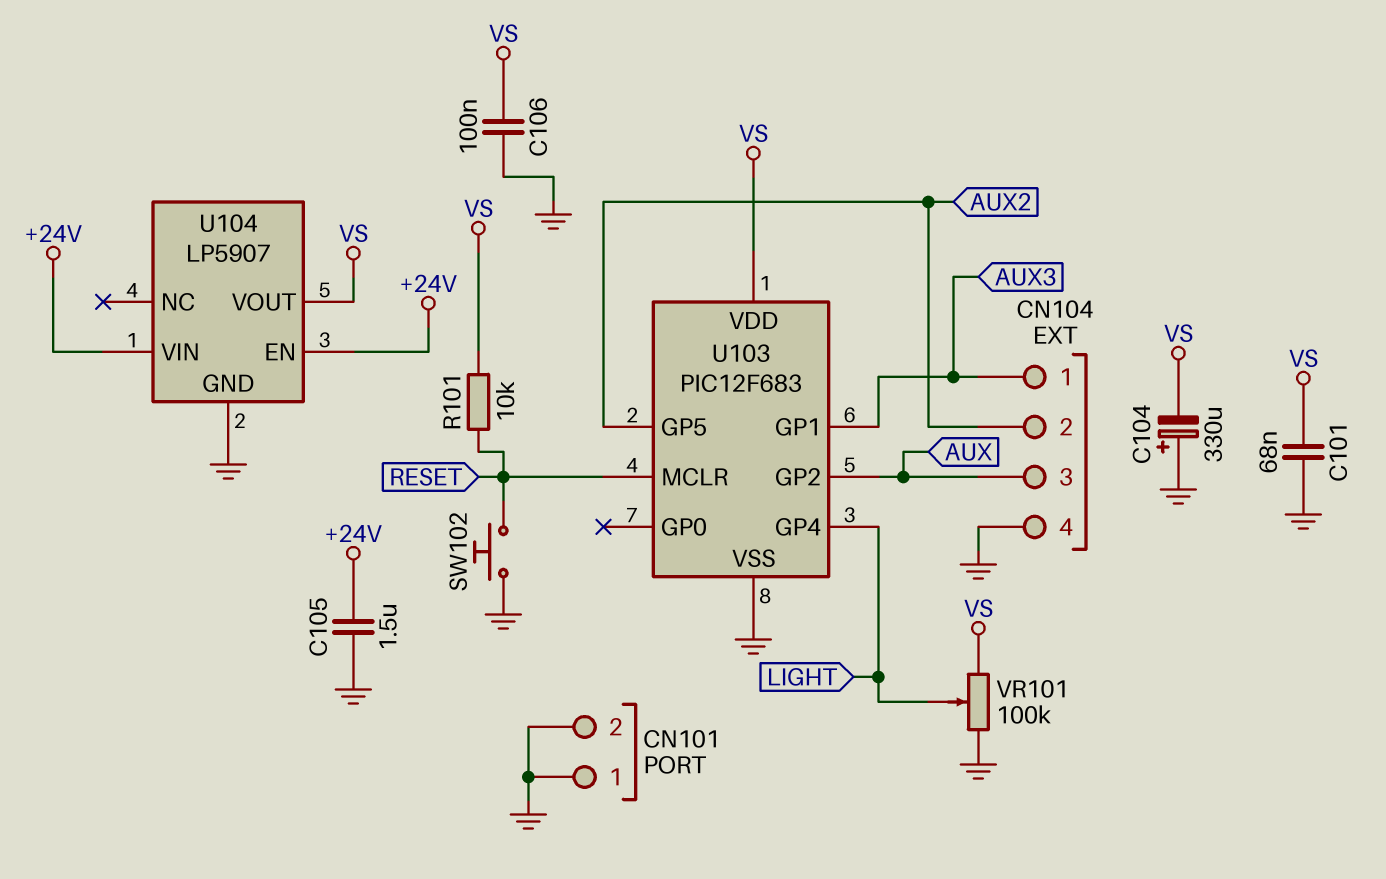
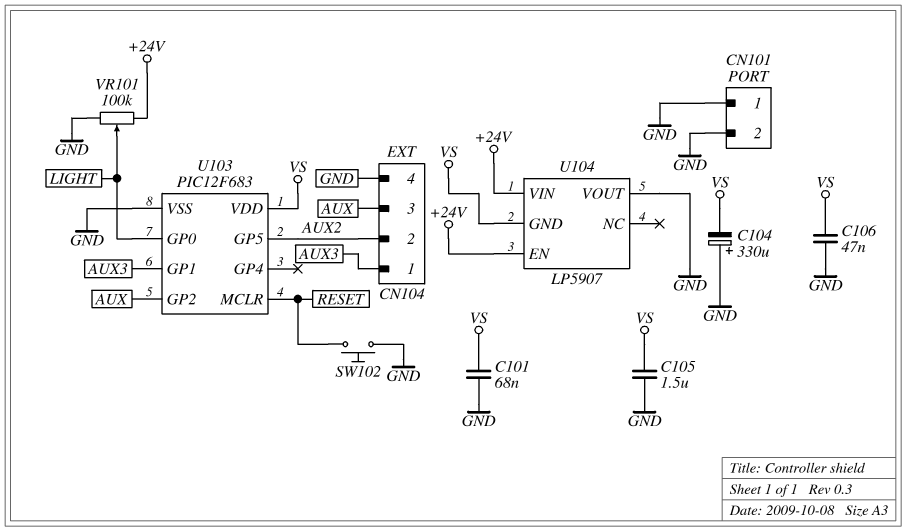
C105: 1.5uF (+24V, GND) -> 1.5uF (GND, VS)
C106: 100nF (GND, VS) -> 47nF (GND, VS)
R101: 10k (RESET, VS) -> none
U103 pin GP0: none -> LIGHT
U103 pin GP4: LIGHT -> none
U104 pin GND: GND -> VS
U104 pin VOUT: VS -> GND
VR101: 100k (GND, VS, wiper LIGHT) -> 100k (+24V, GND, wiper LIGHT)

